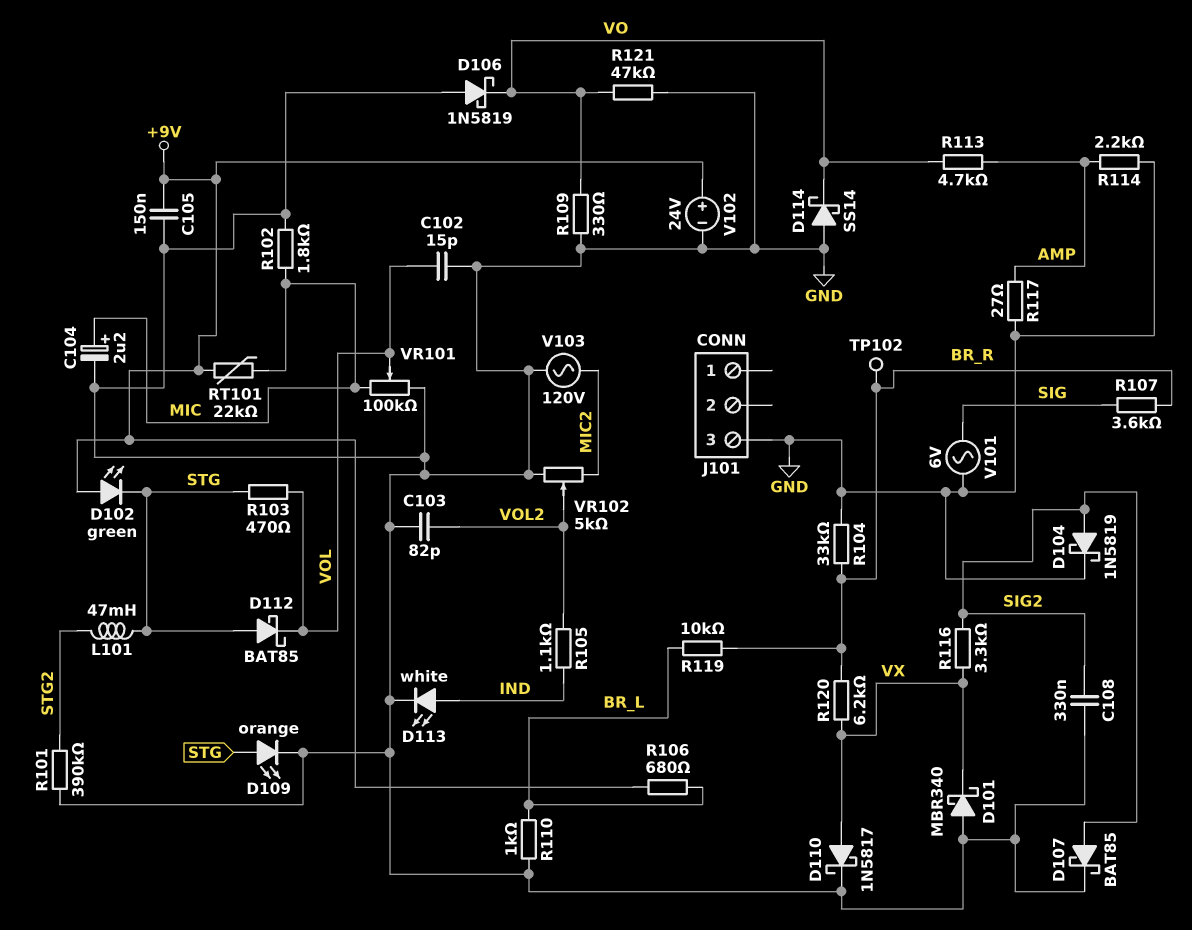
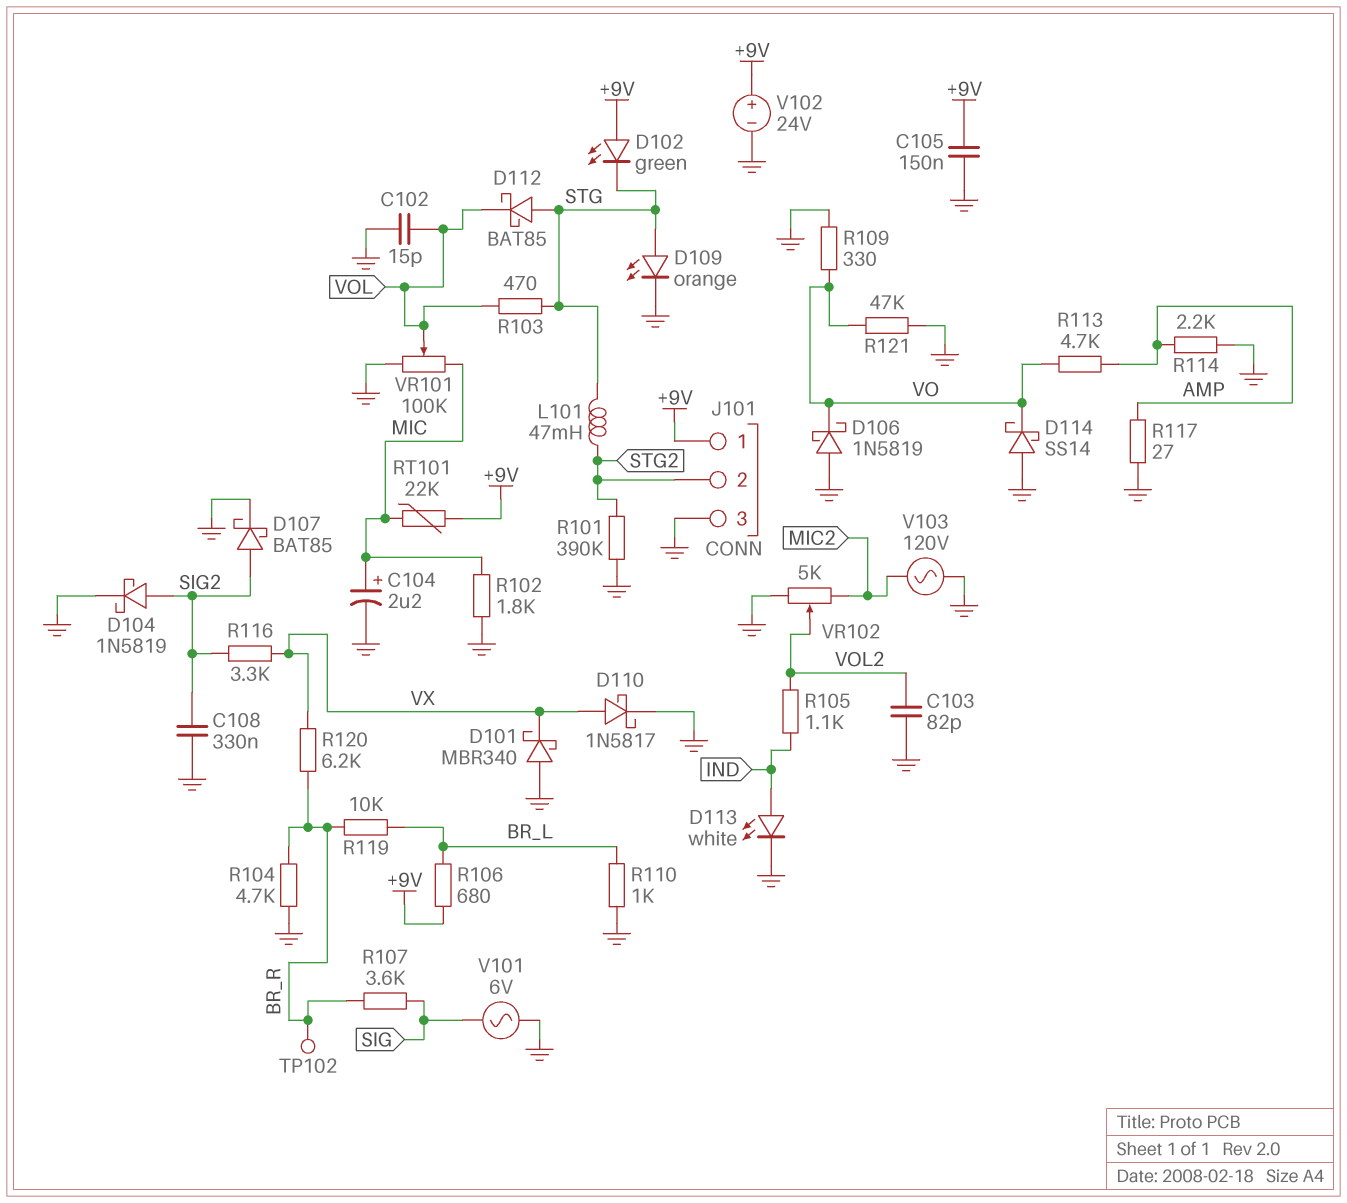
J101 pin 1: none -> +9V
J101 pin 2: none -> STG2
R104: 33k (BR_R, GND) -> 4.7k (BR_R, GND)

